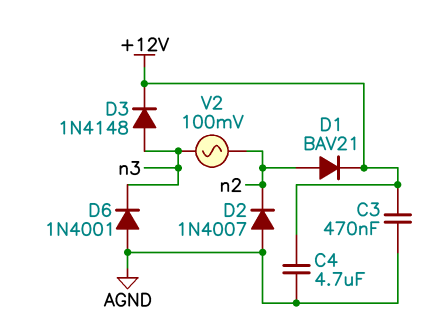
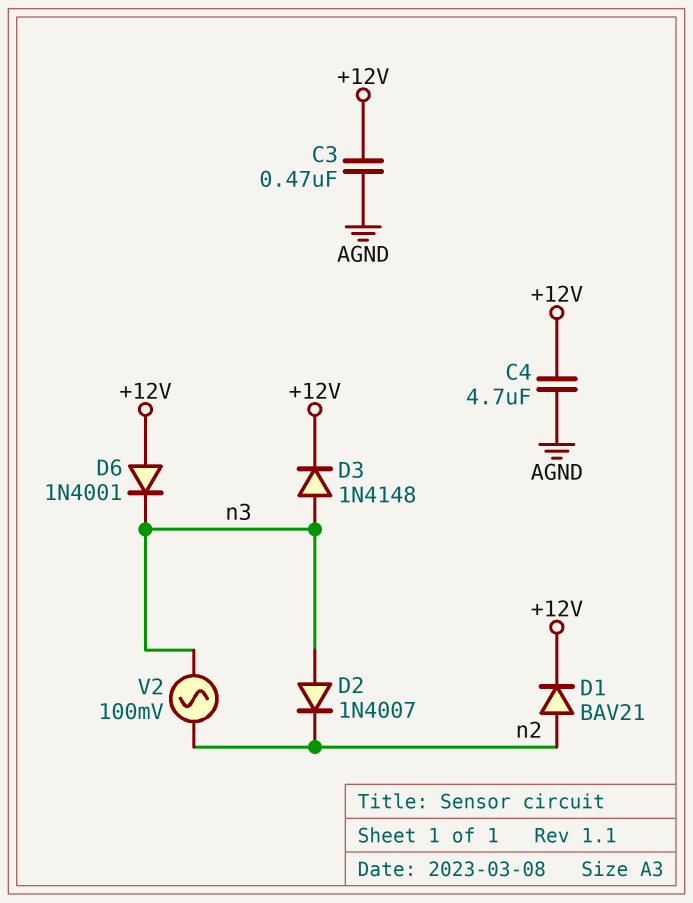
D2: diode 1N4007 (A AGND, K n2) -> diode 1N4007 (A n3, K n2)
D6: diode 1N4001 (A AGND, K n3) -> diode 1N4001 (A +12V, K n3)

